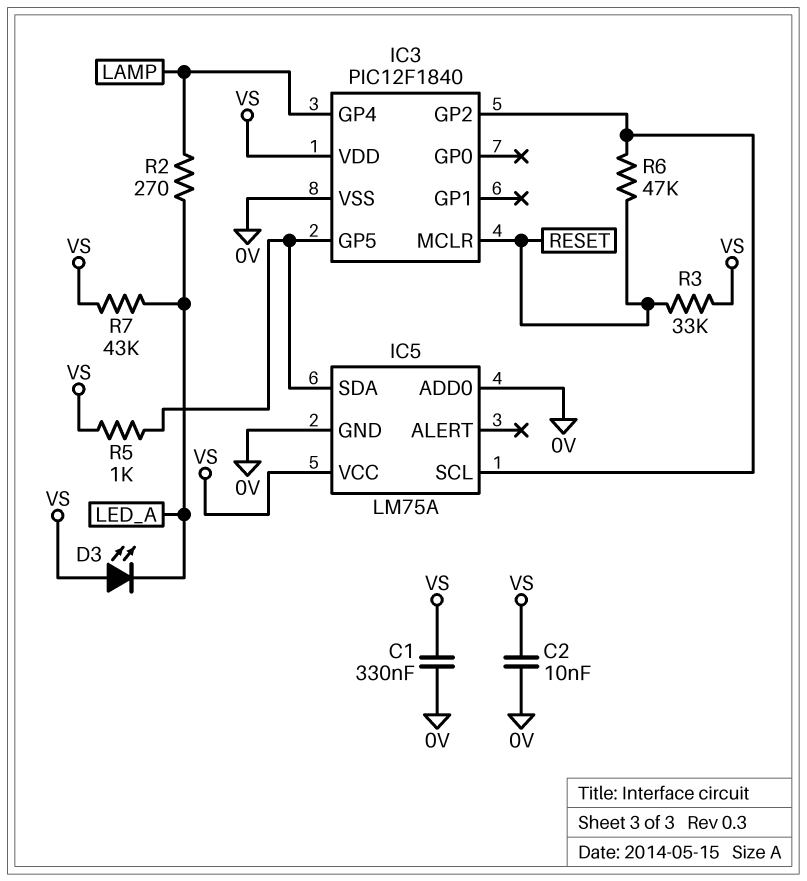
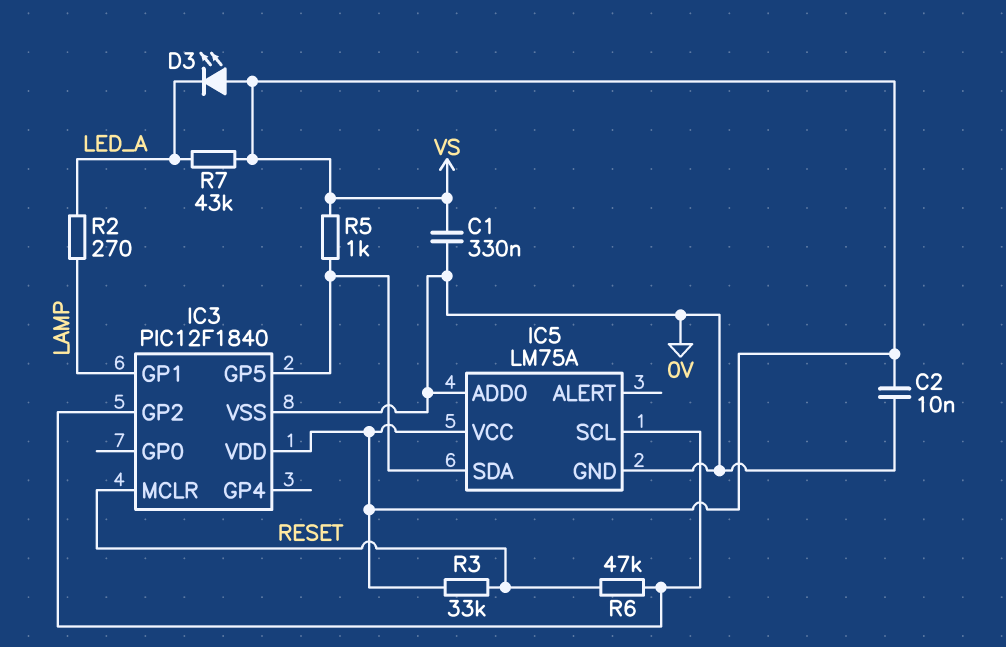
IC3 pin GP1: none -> LAMP
IC3 pin GP4: LAMP -> none

